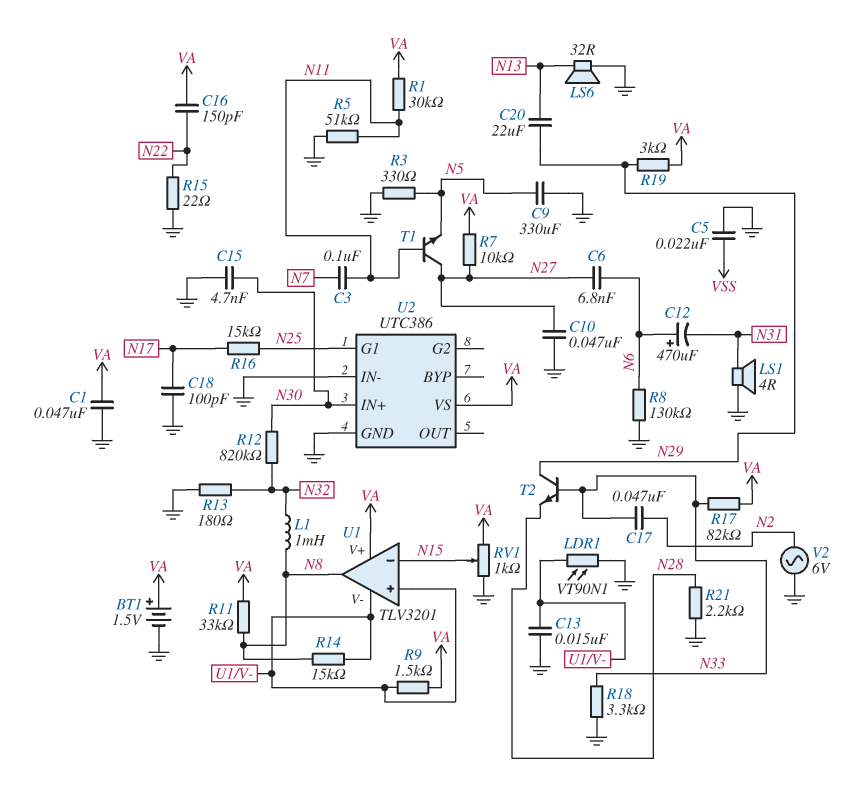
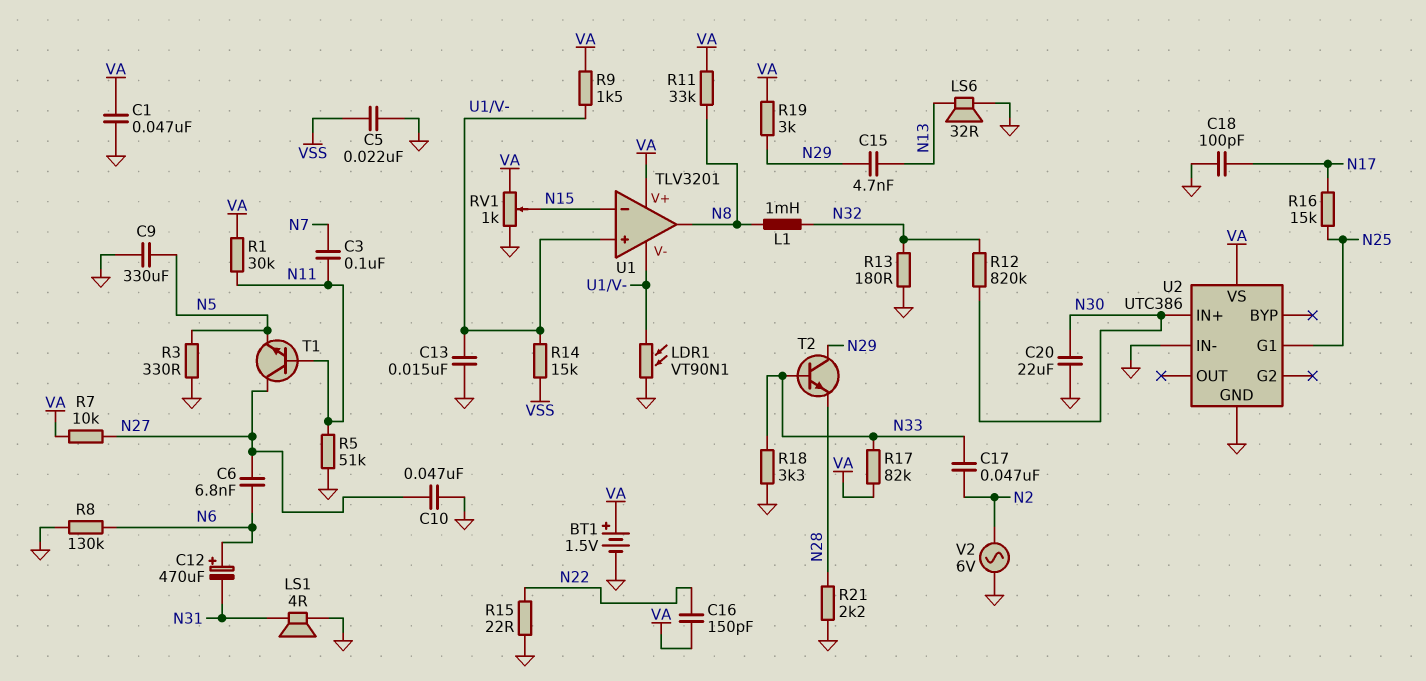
C15: 4.7nF (GND, N30) -> 4.7nF (N13, N29)
C20: 22uF (N13, N29) -> 22uF (GND, N30)
R14: 15k (N8, U1/V-) -> 15k (U1/V-, VSS)

